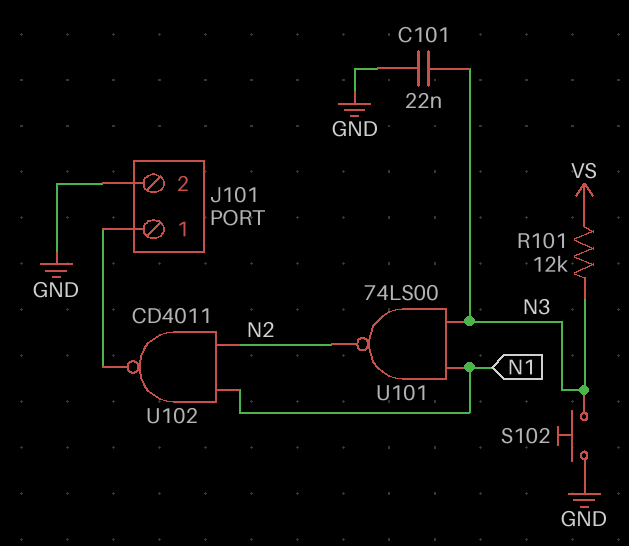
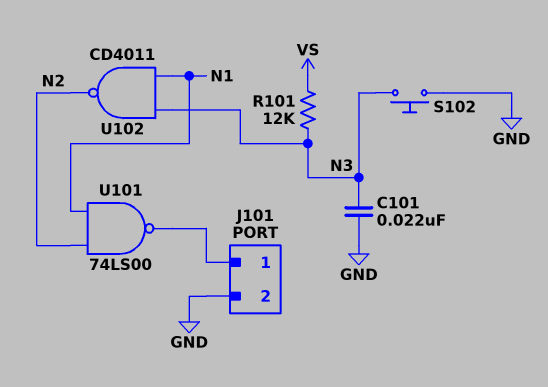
U101: NAND 74LS00 (in N1, in N3, out N2) -> NAND 74LS00 (in N1, in N2, out J101/1)
U102: NAND CD4011 (in N1, in N2, out J101/1) -> NAND CD4011 (in N1, in N3, out N2)

